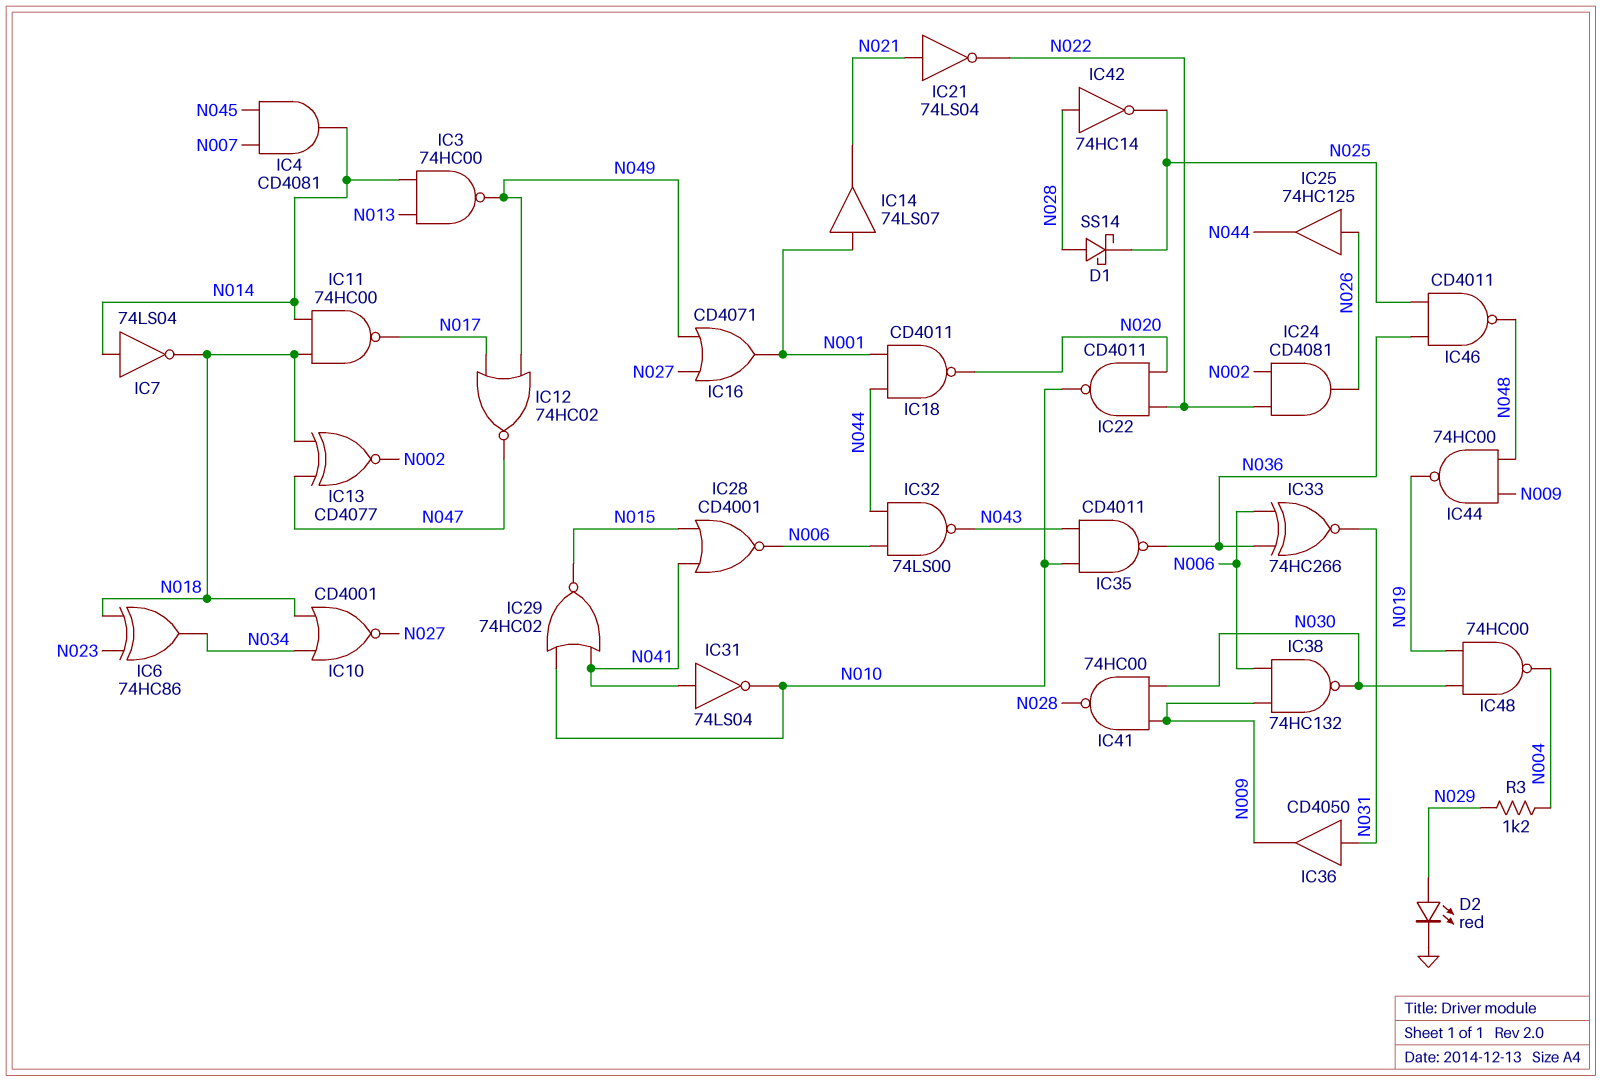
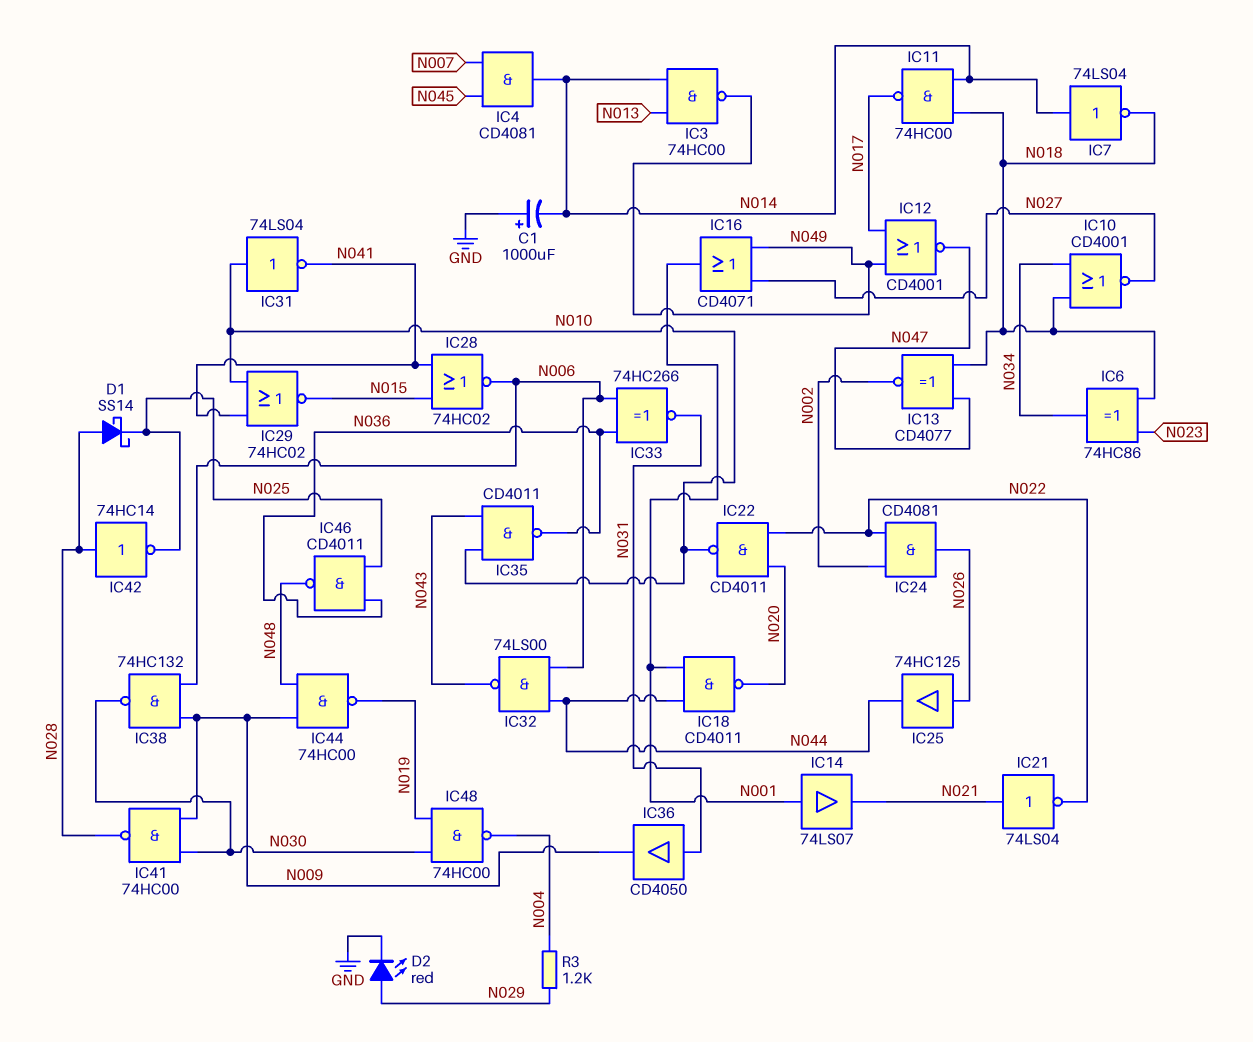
C1: none -> 1000uF (plus GND, minus N014)
IC12: NOR 74HC02 (in N017, in N049, out N047) -> NOR CD4001 (in N017, in N049, out N047)
IC28: NOR CD4001 (in N015, in N041, out N006) -> NOR 74HC02 (in N015, in N041, out N006)
IC31: NOT 74LS04 (in N041, out N010) -> NOT 74LS04 (in N010, out N041)

